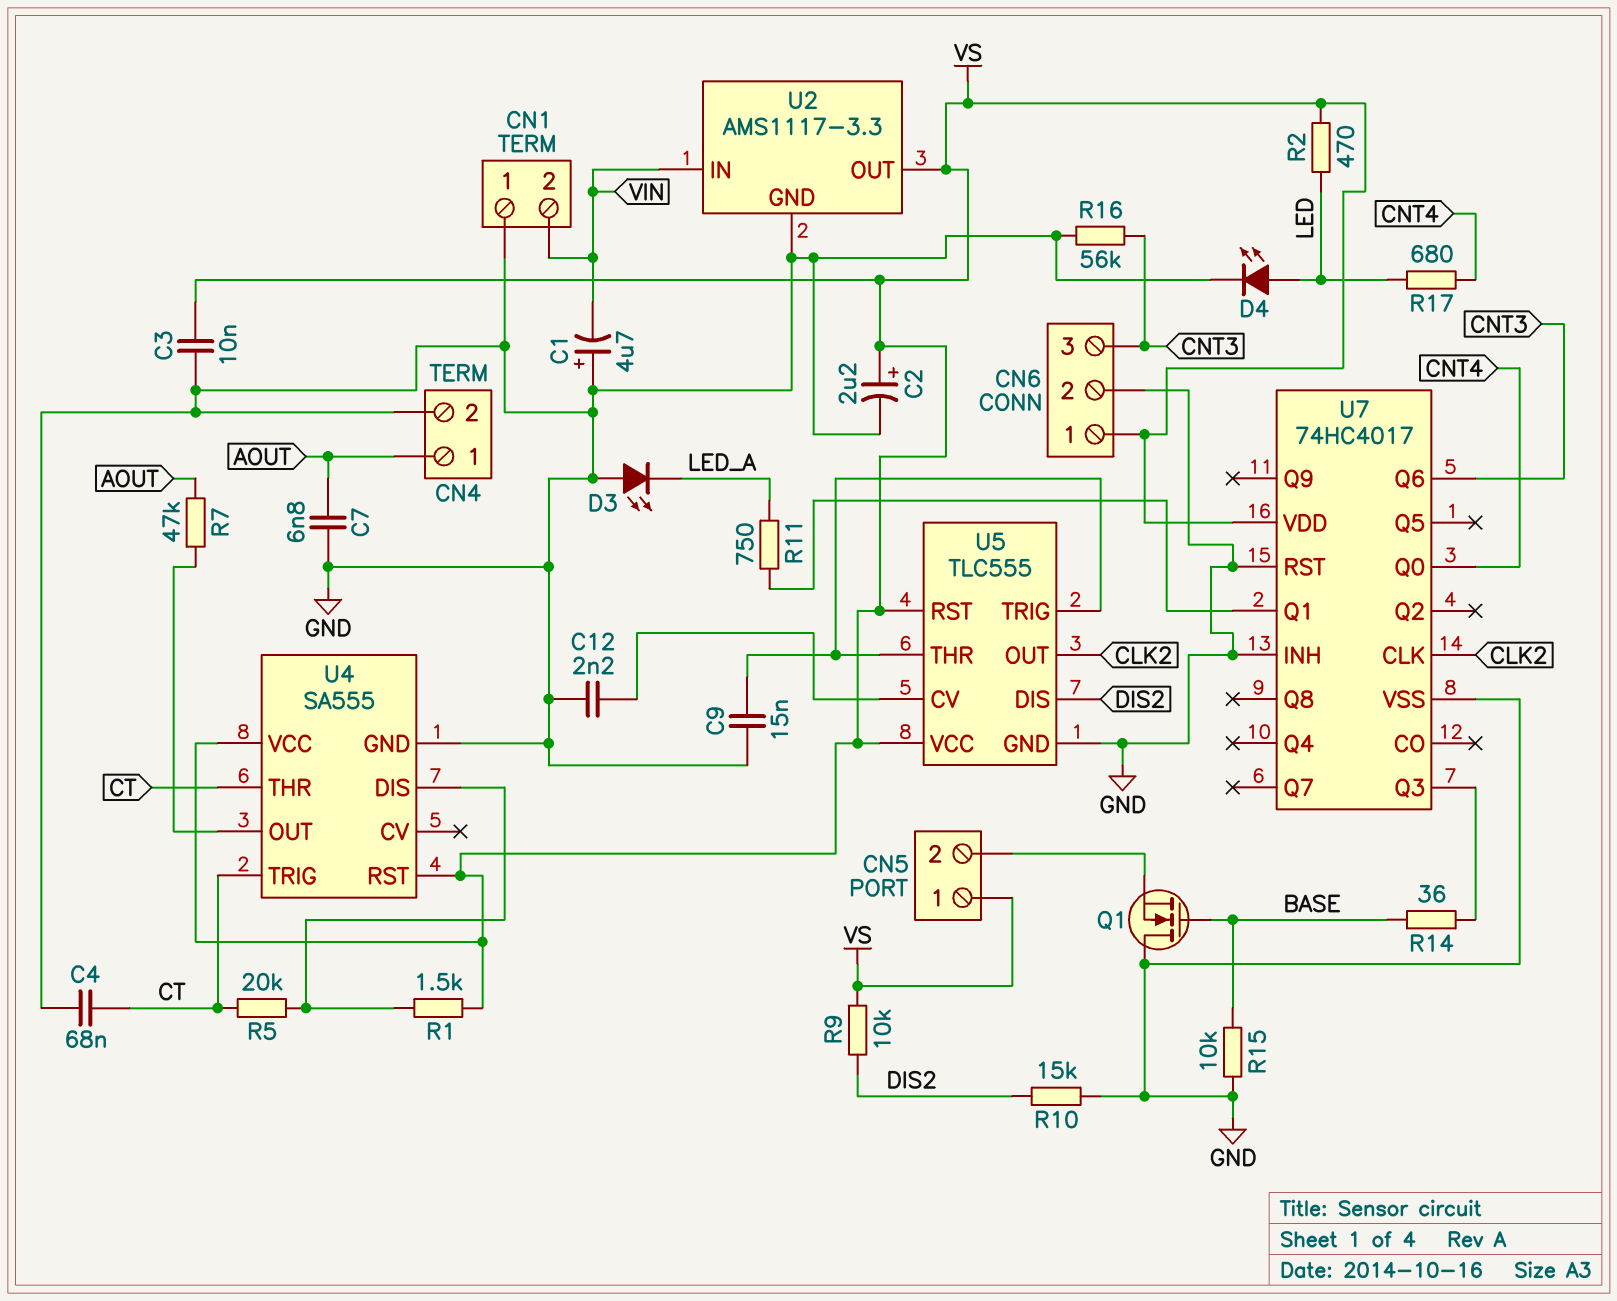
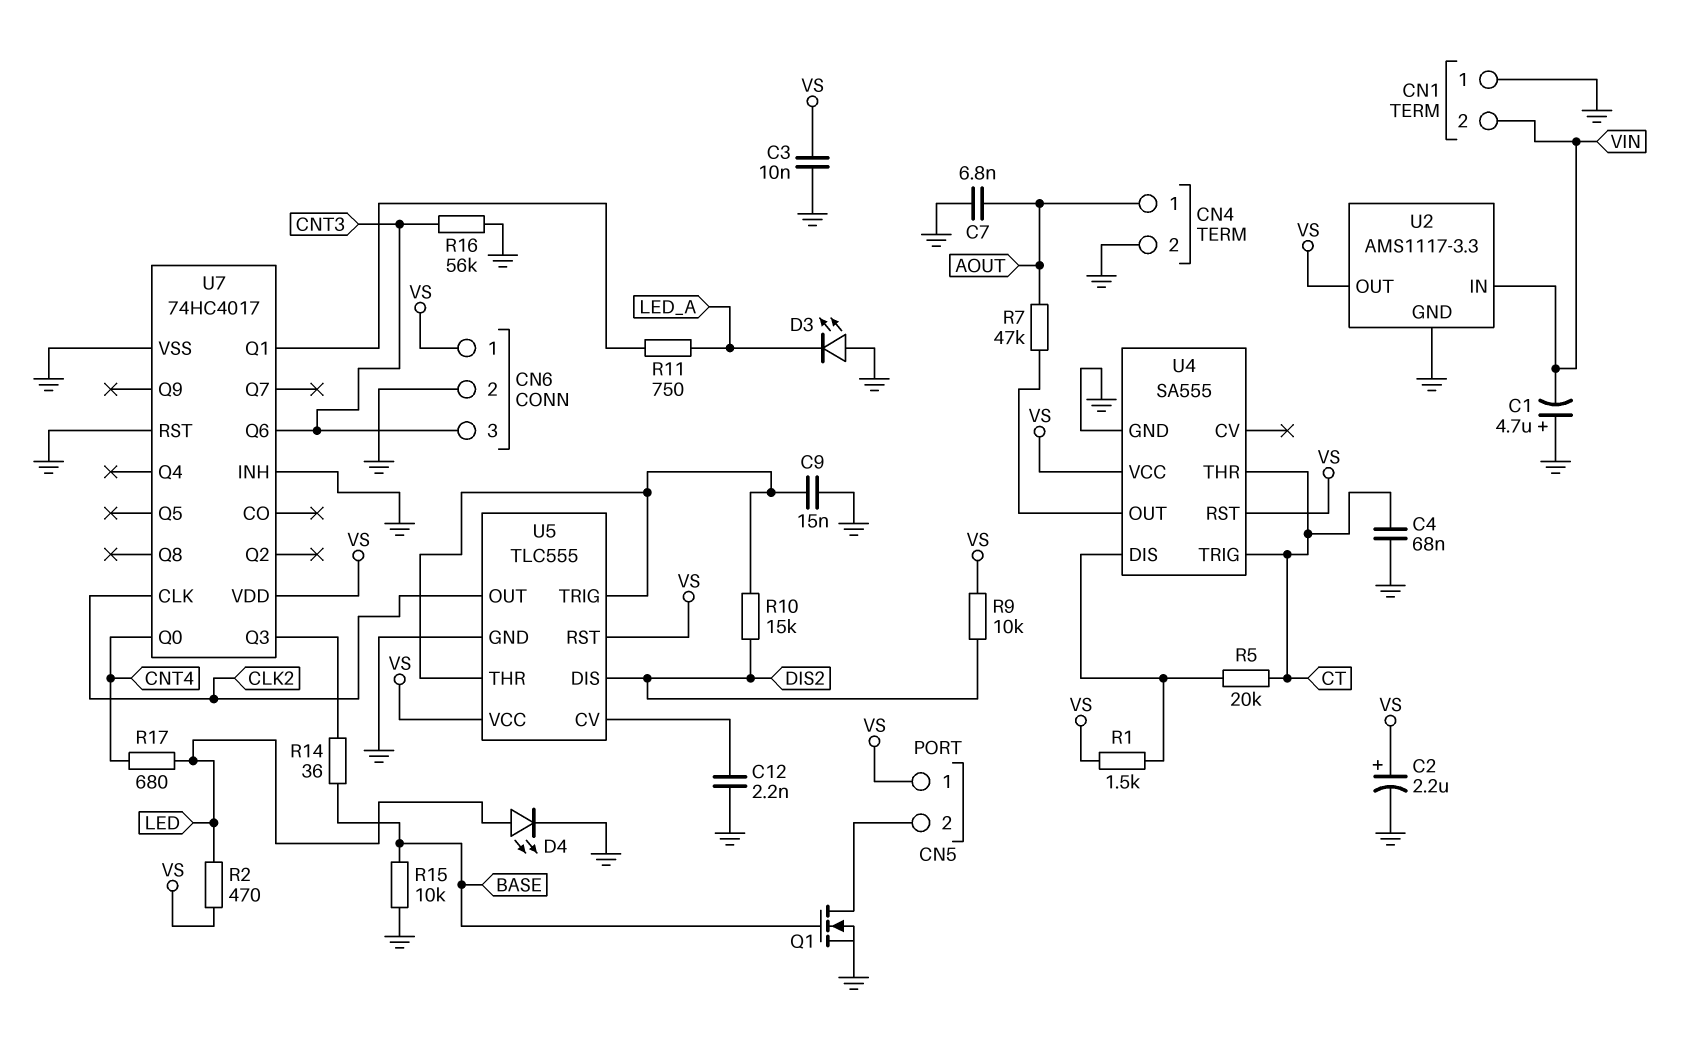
Q1: NMOS (G BASE, D GND, S CN5/2) -> NMOS (G BASE, D CN5/2, S GND)
R10: 15k (DIS2, GND) -> 15k (DIS2, U5/THR)

